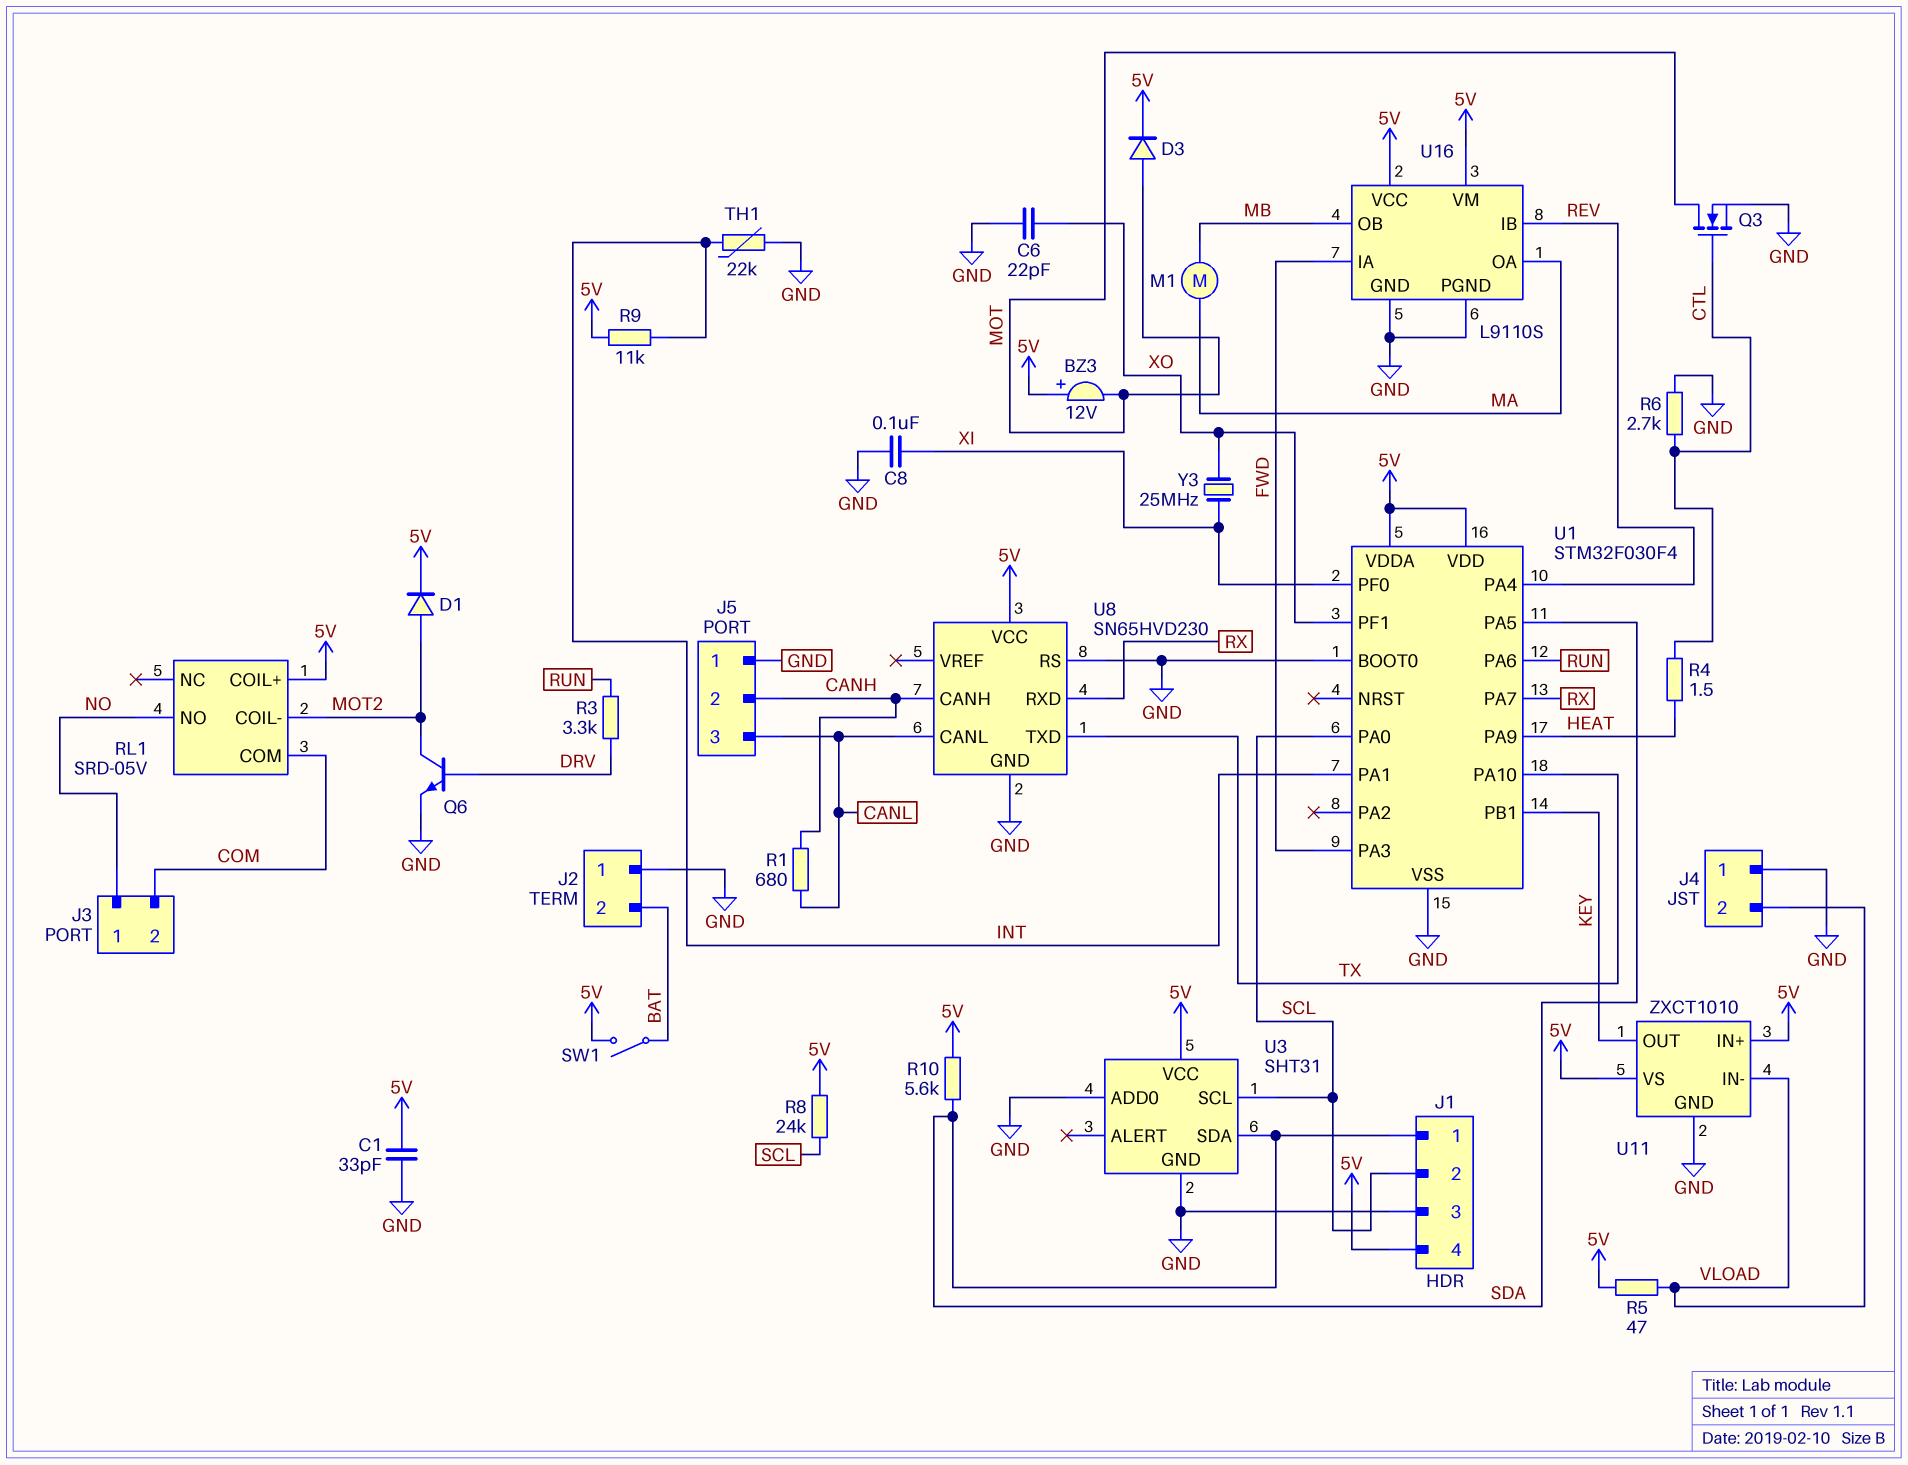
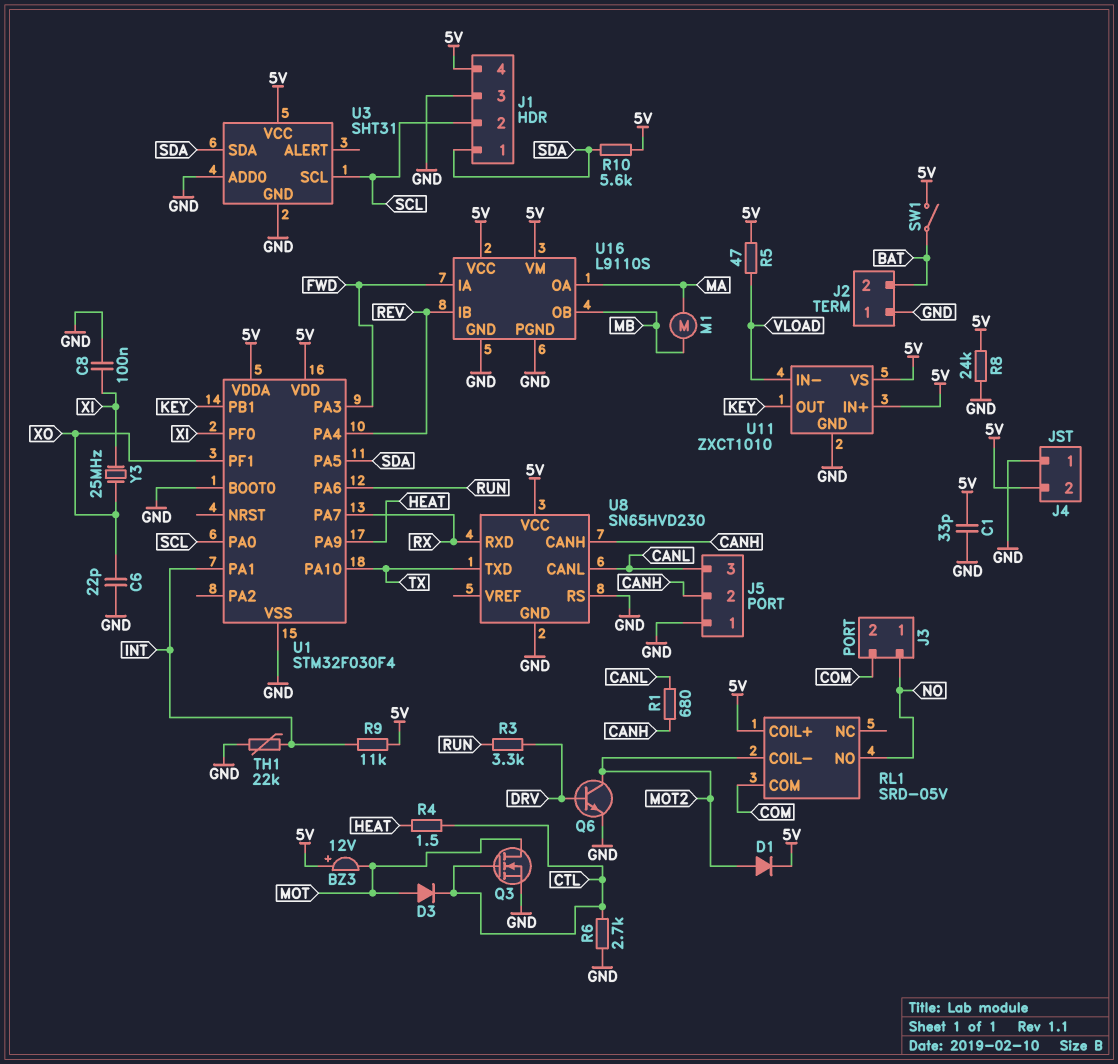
D3: diode (A MOT, K 5V) -> diode (A MOT, K CTL)
J4 pin 2: VLOAD -> 5V
R8: 24k (5V, SCL) -> 24k (5V, GND)

